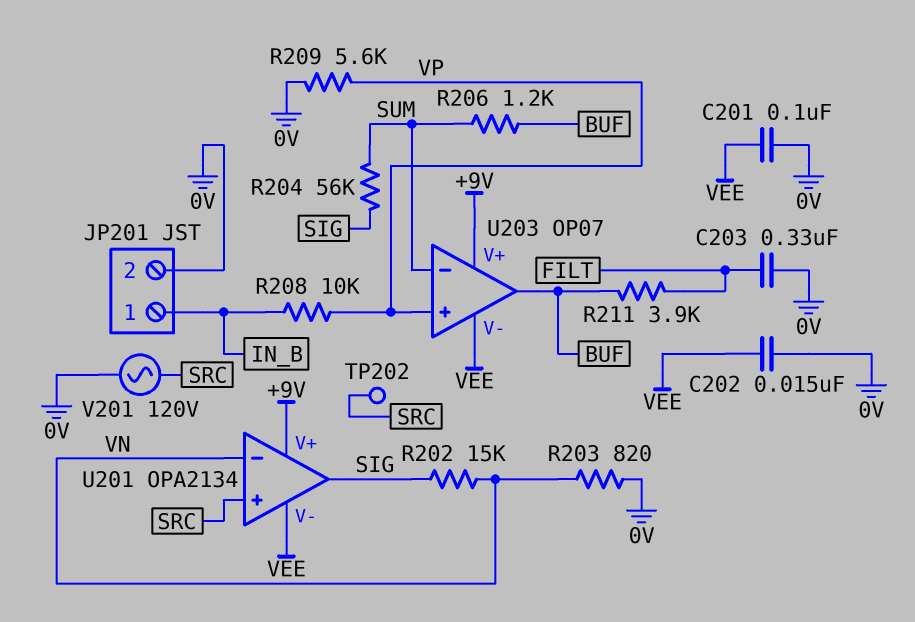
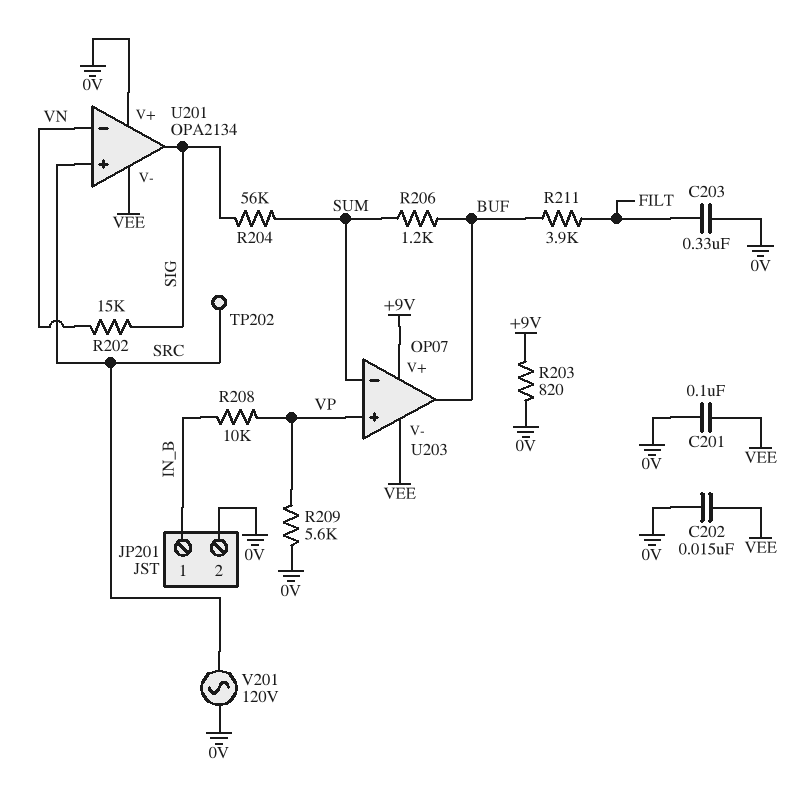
R203: 820 (0V, VN) -> 820 (+9V, 0V)
U201 pin V+: +9V -> 0V

